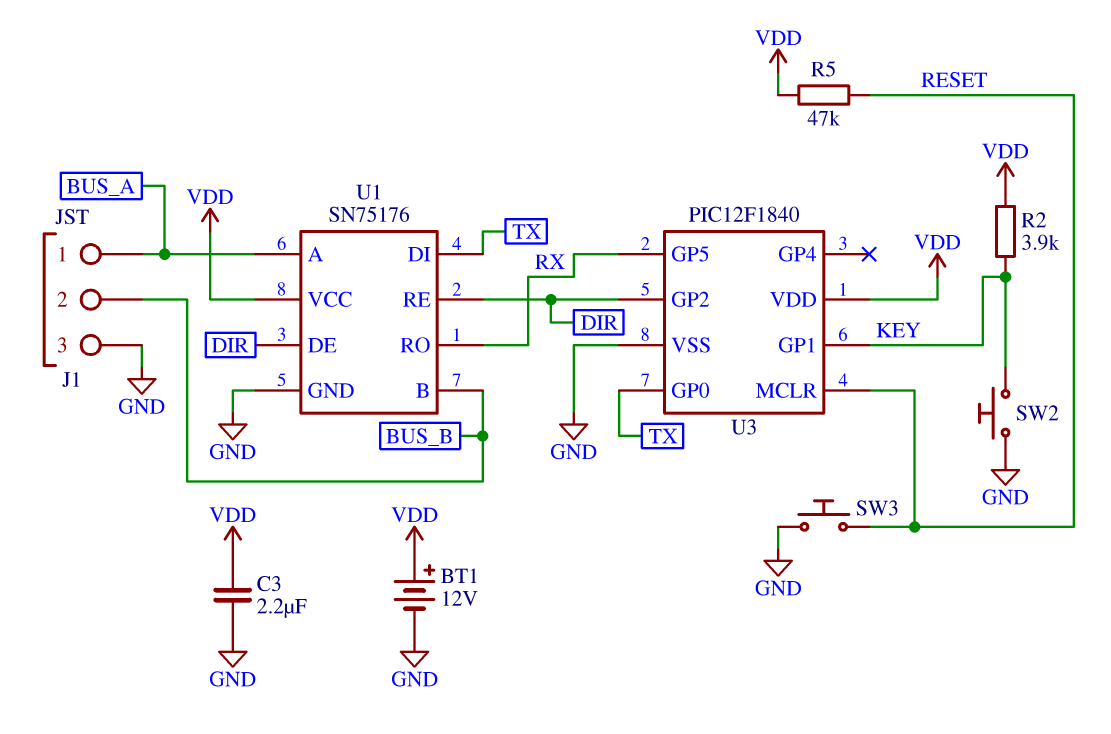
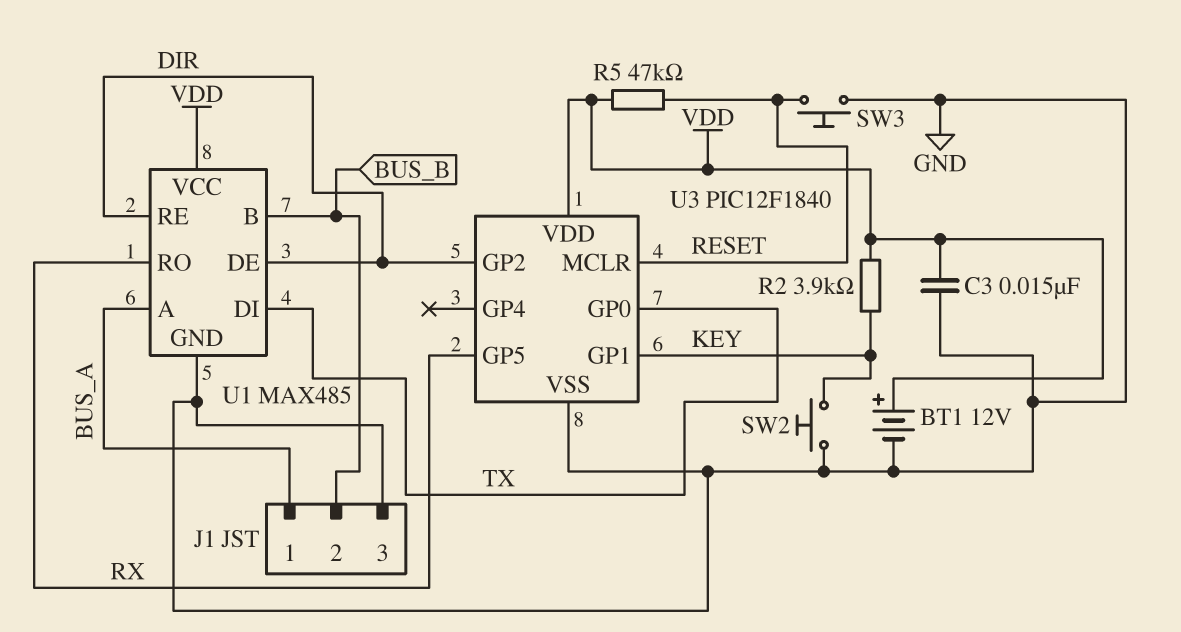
C3: 2.2uF (GND, VDD) -> 15nF (GND, VDD)
U1: SN75176 -> MAX485

